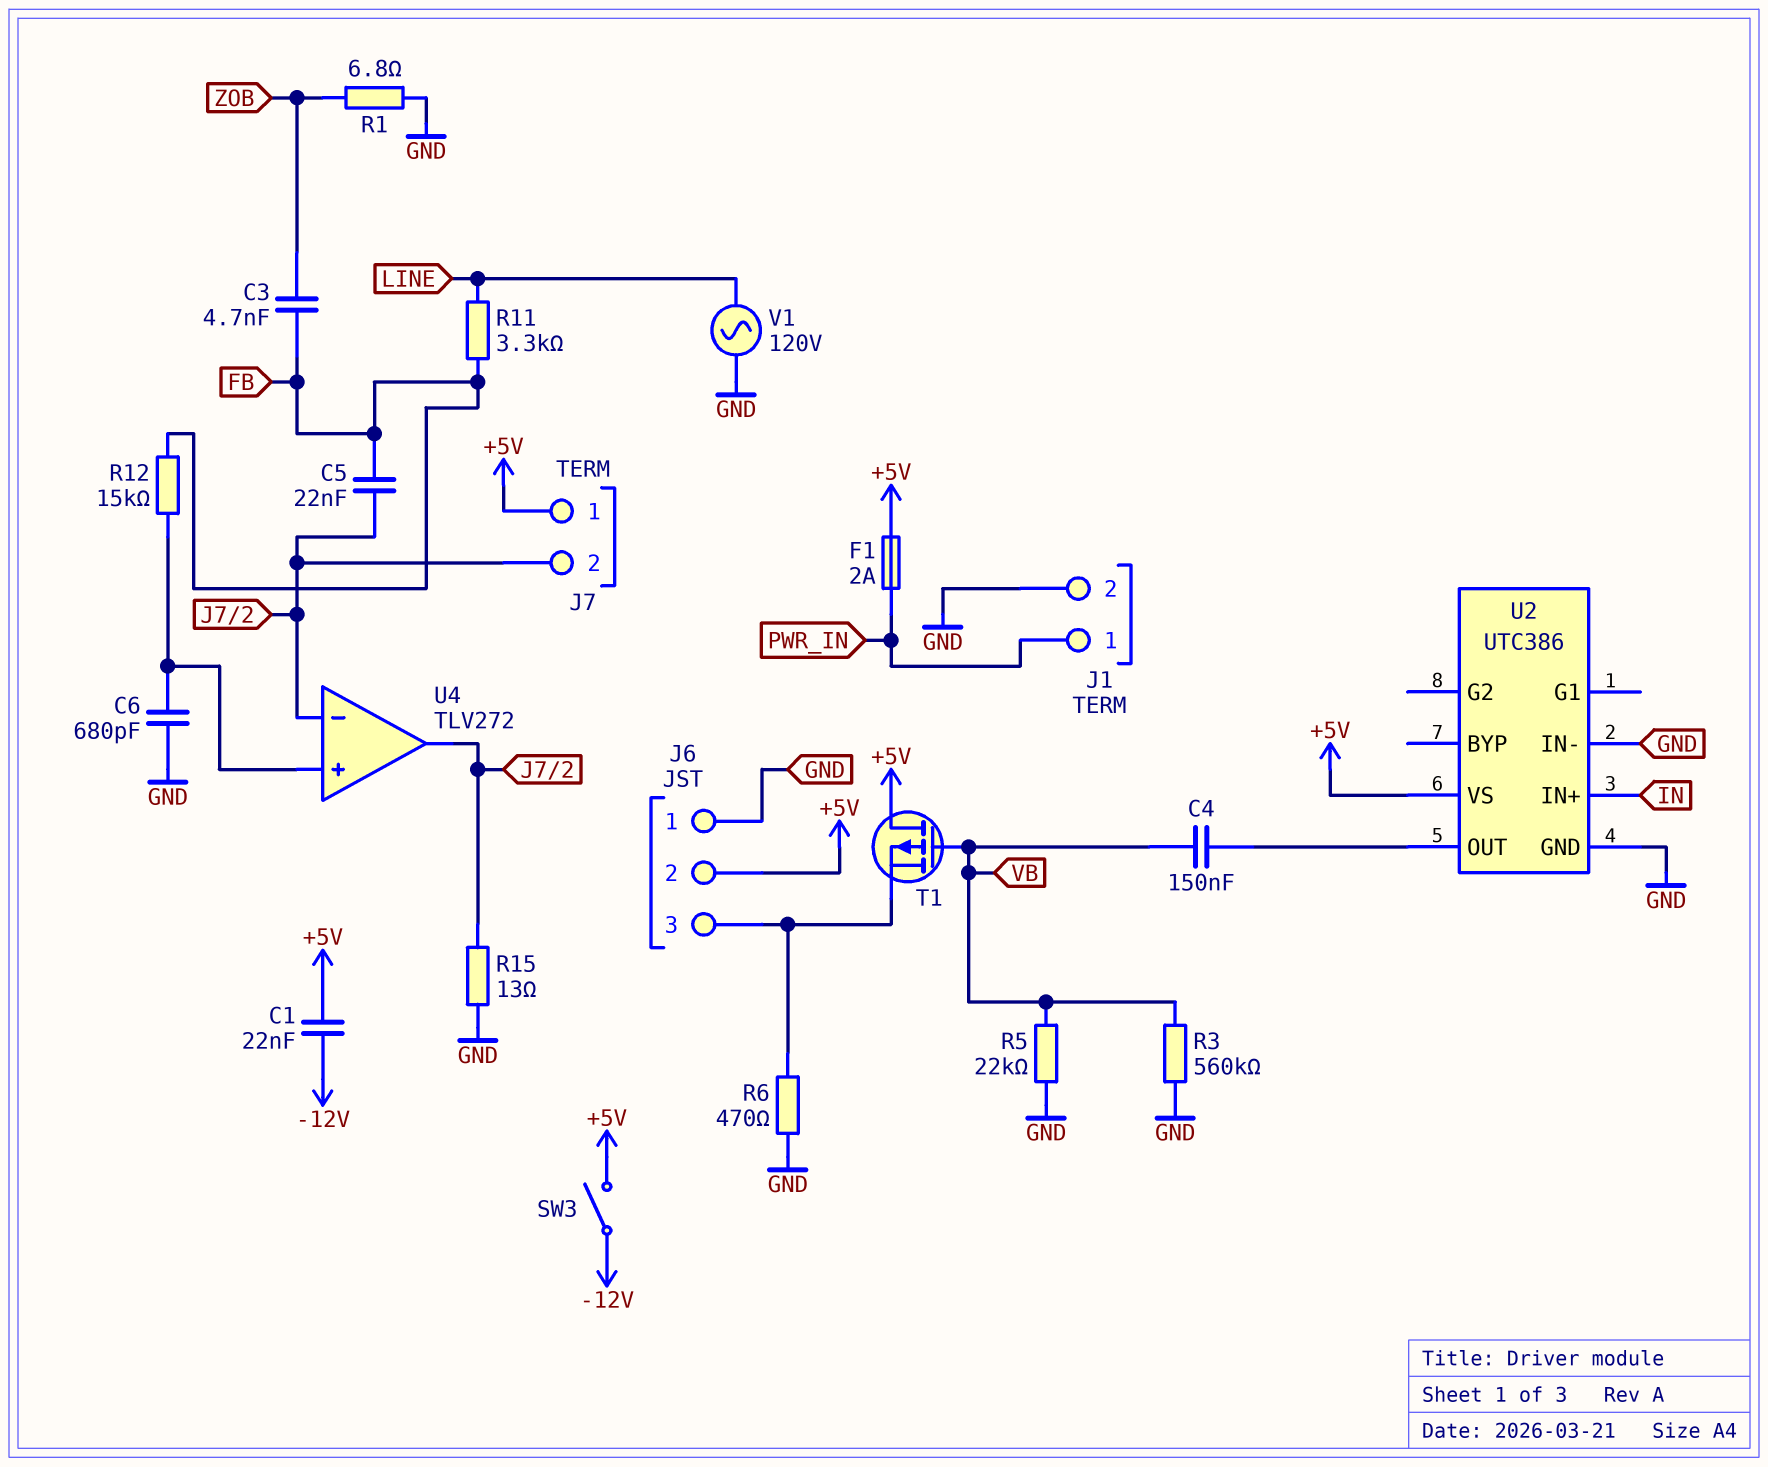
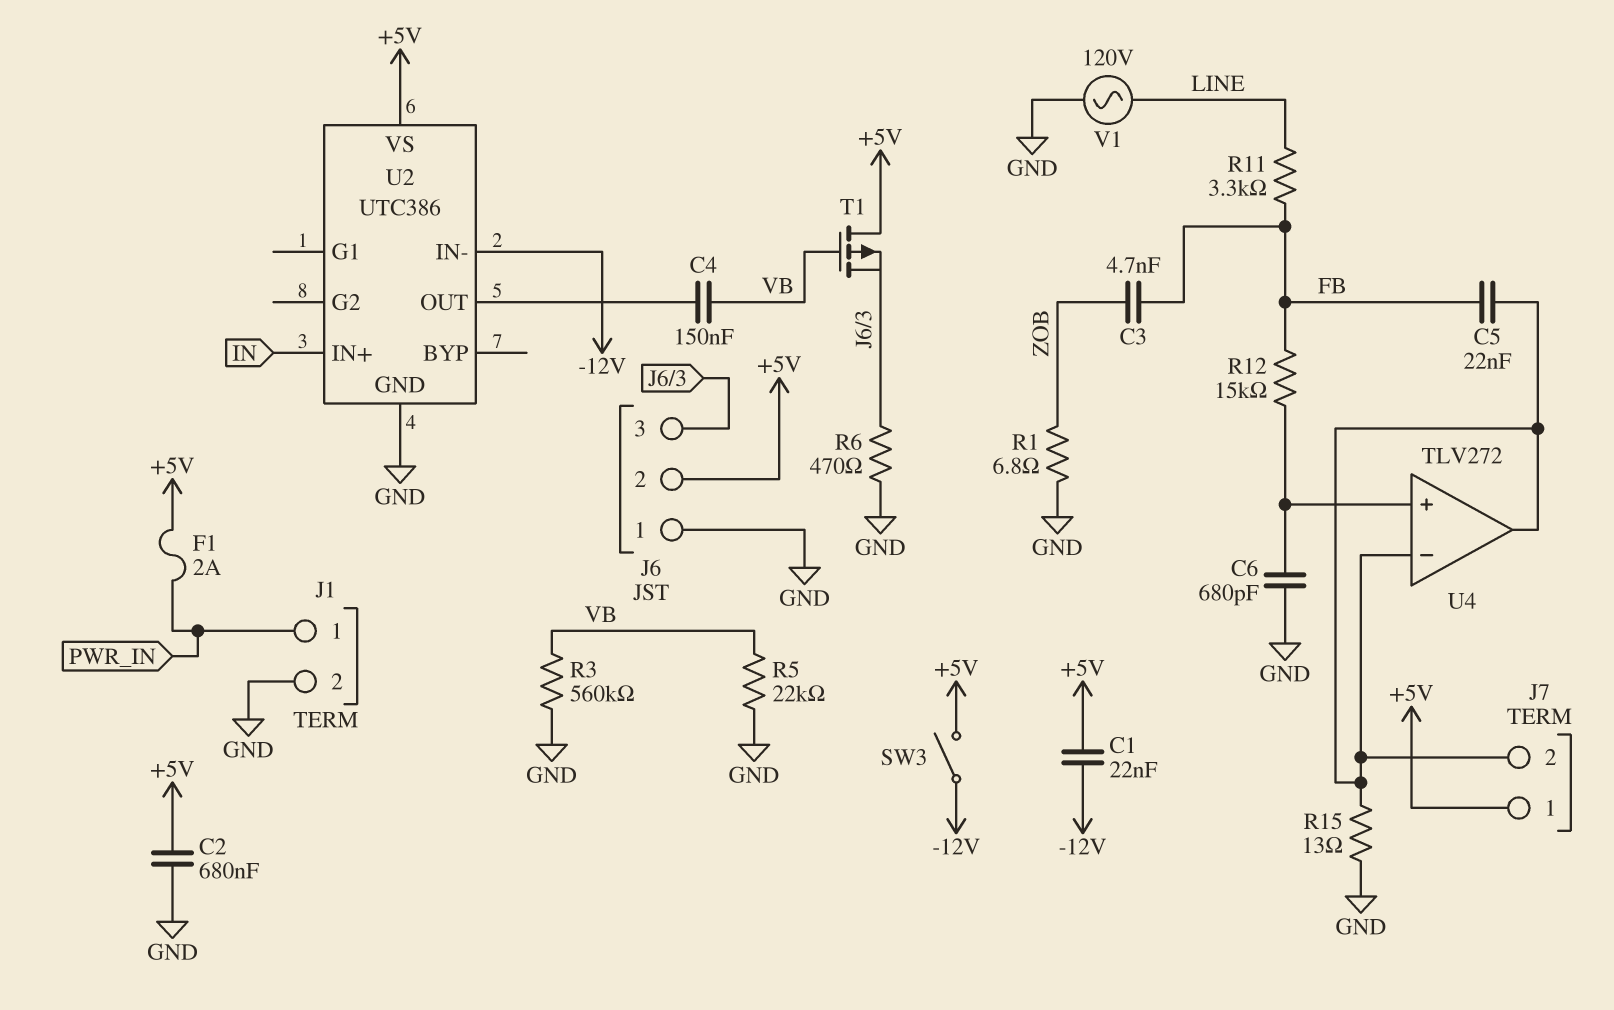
C2: none -> 680nF (+5V, GND)
U2 pin IN-: GND -> -12V

